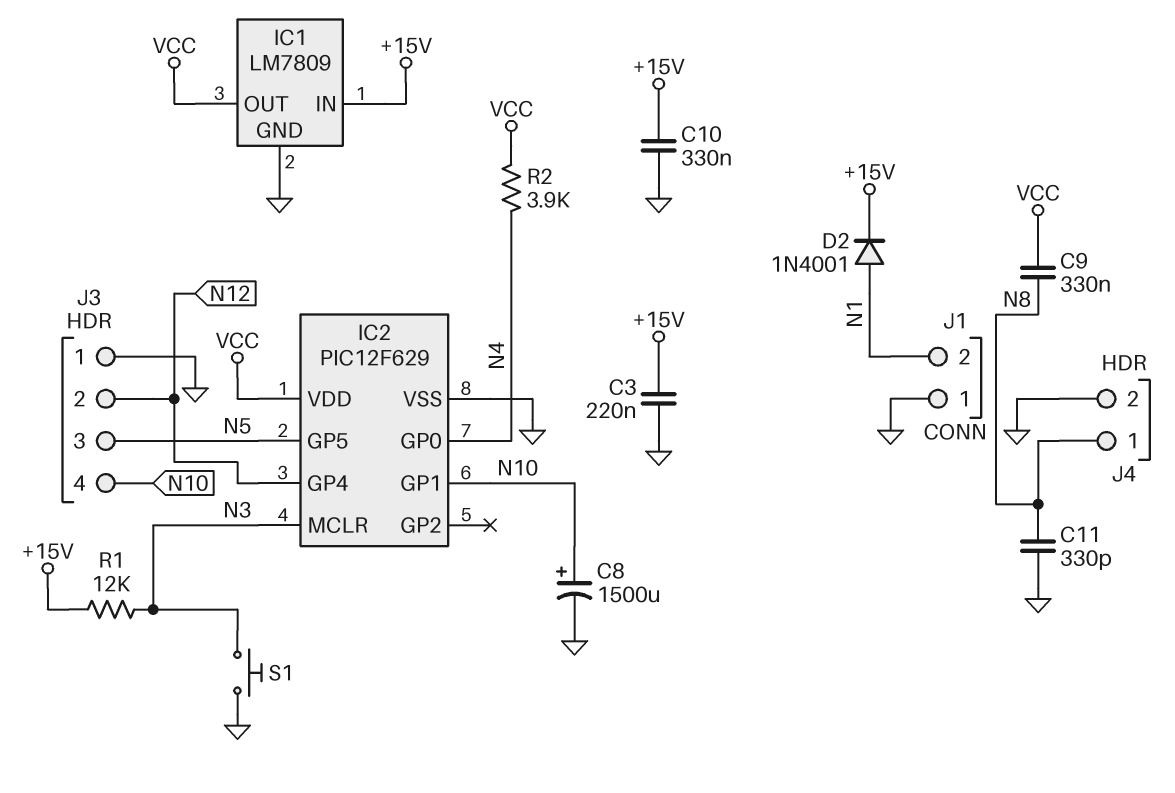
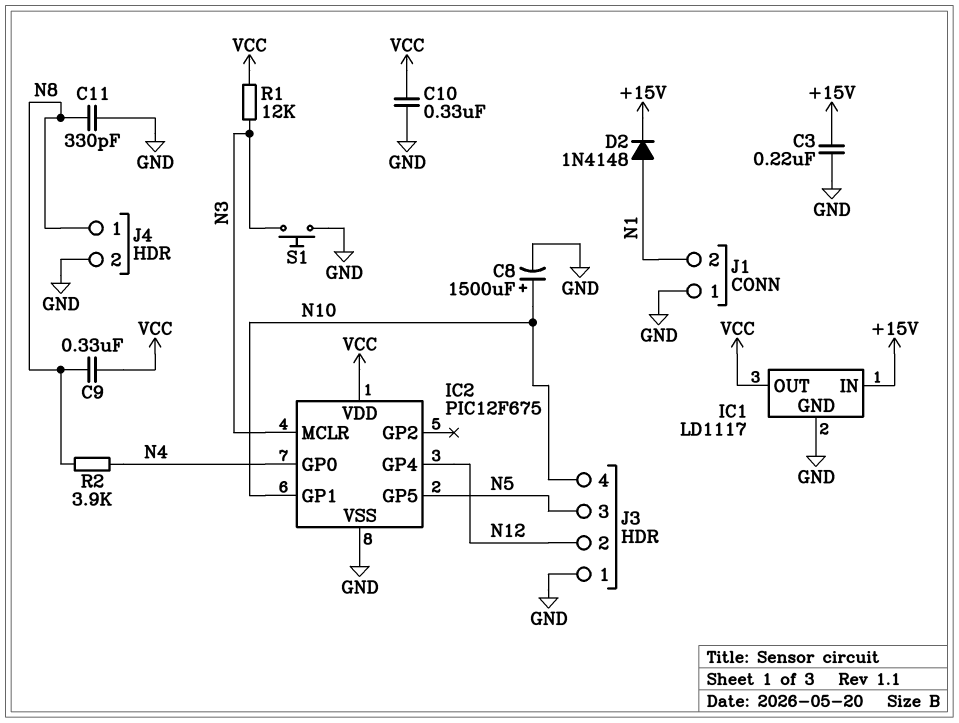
C10: 330nF (+15V, GND) -> 330nF (GND, VCC)
D2: diode 1N4001 (A N1, K +15V) -> diode 1N4148 (A N1, K +15V)
IC1: LM7809 -> LD1117
IC2: PIC12F629 -> PIC12F675
R1: 12k (+15V, N3) -> 12k (N3, VCC)
R2: 3.9k (N4, VCC) -> 3.9k (N4, N8)

